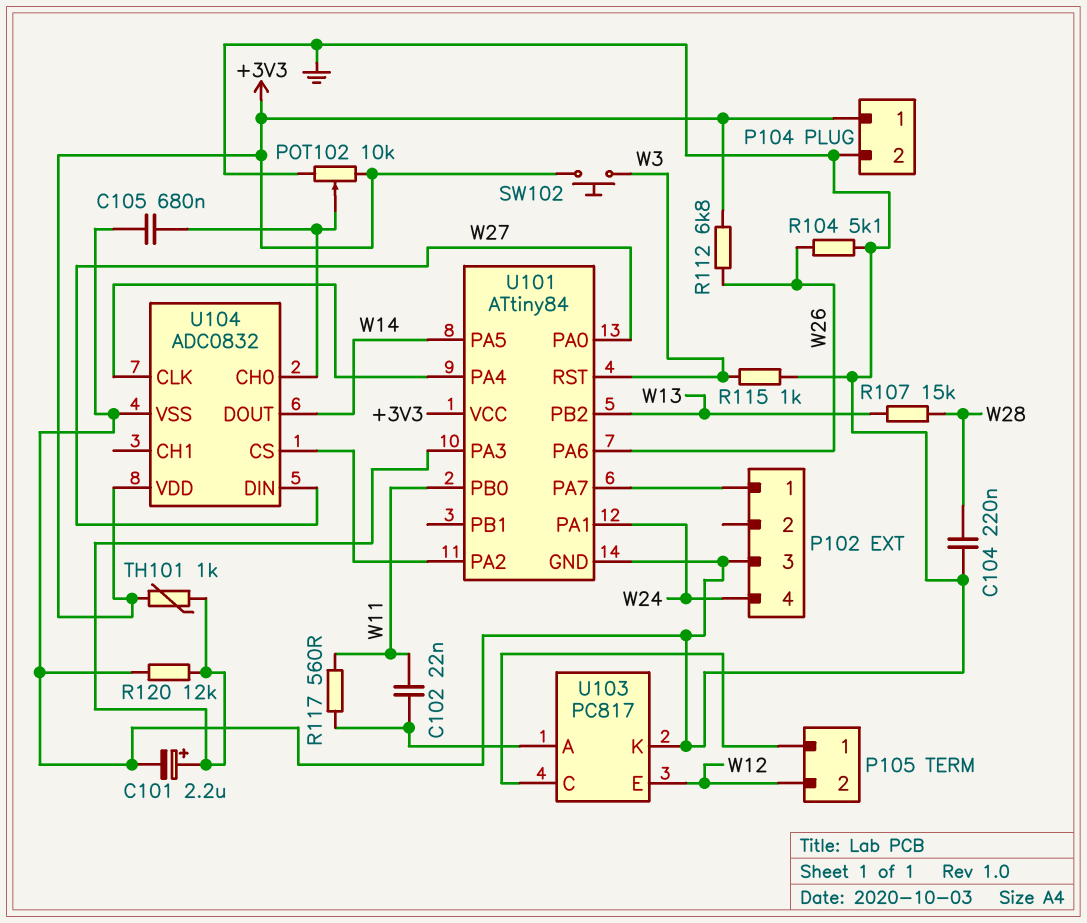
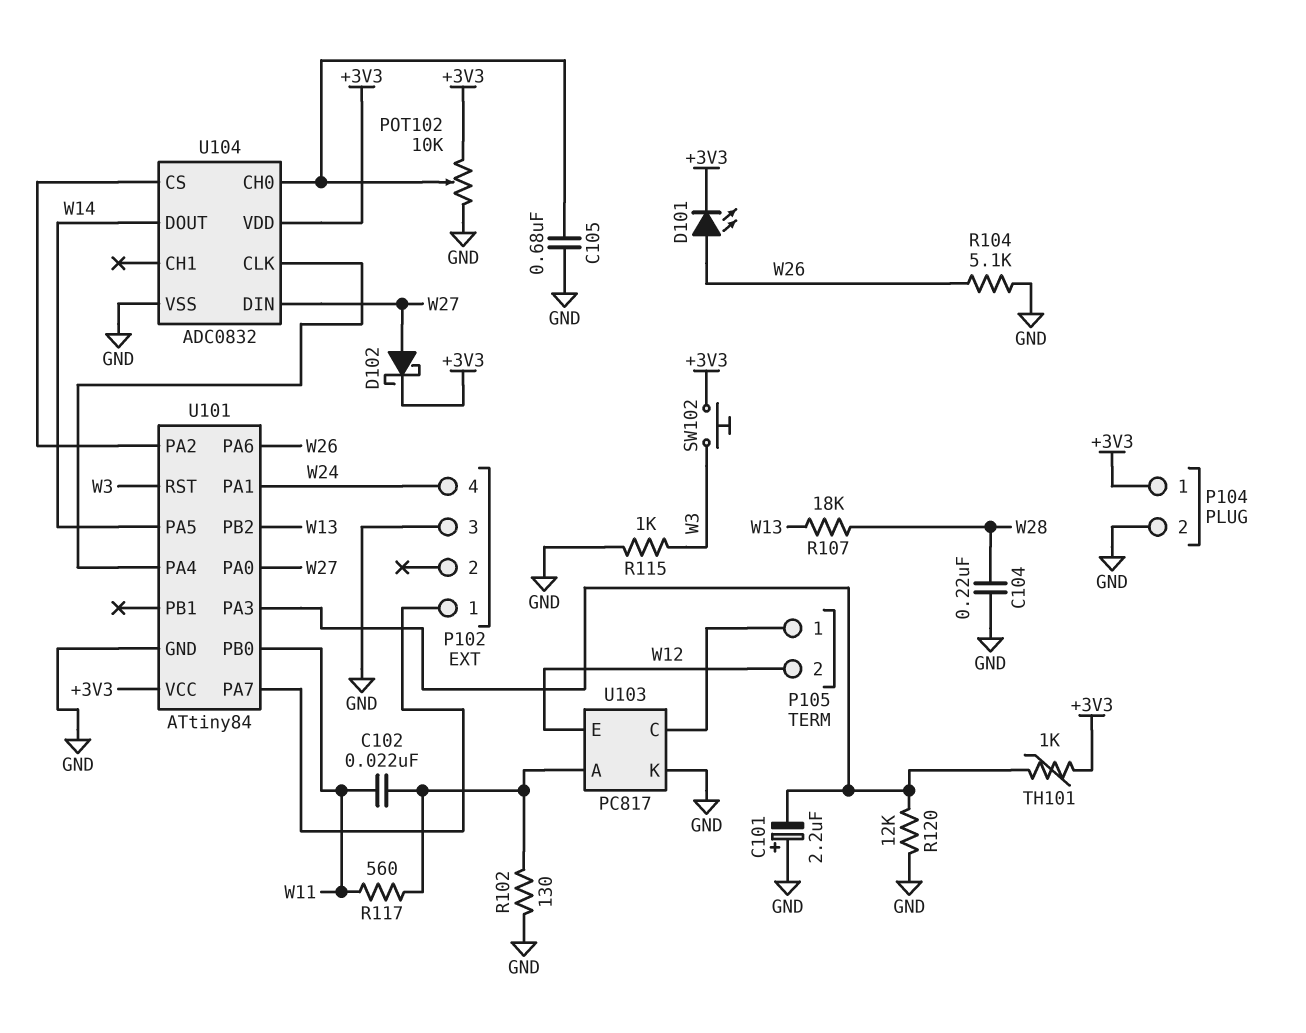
C101: 2.2uF (plus U101/PA3, minus GND) -> 2.2uF (plus GND, minus U101/PA3)
D101: none -> LED (A W26, K +3V3)
D102: none -> schottky (A W27, K +3V3)
R102: none -> 130 (GND, U103/A)
R107: 15k (W13, W28) -> 18k (W13, W28)
R112: 6.8k (+3V3, W26) -> none

